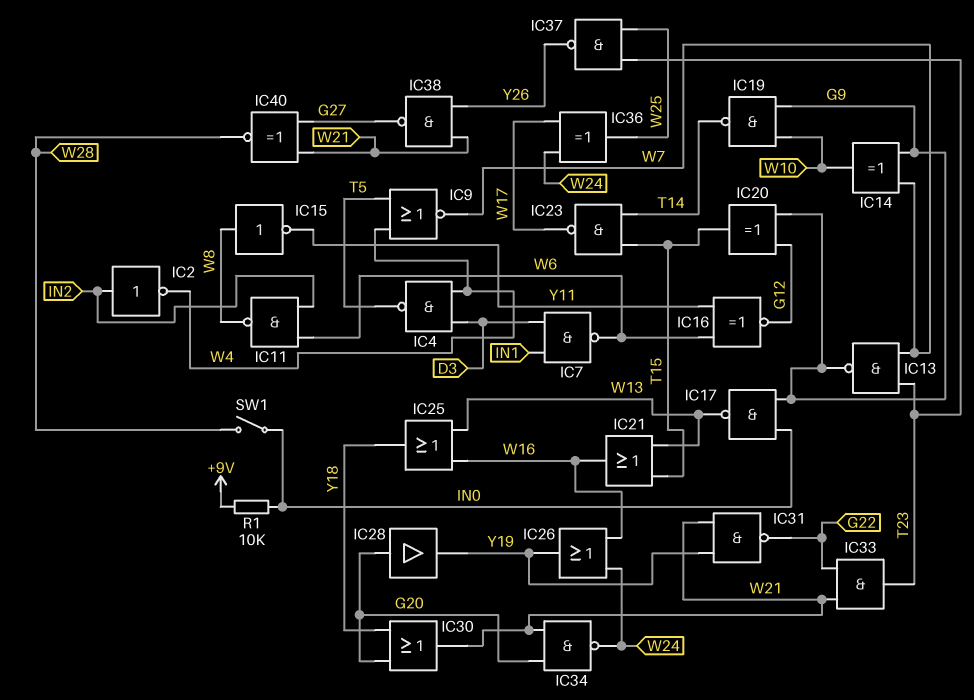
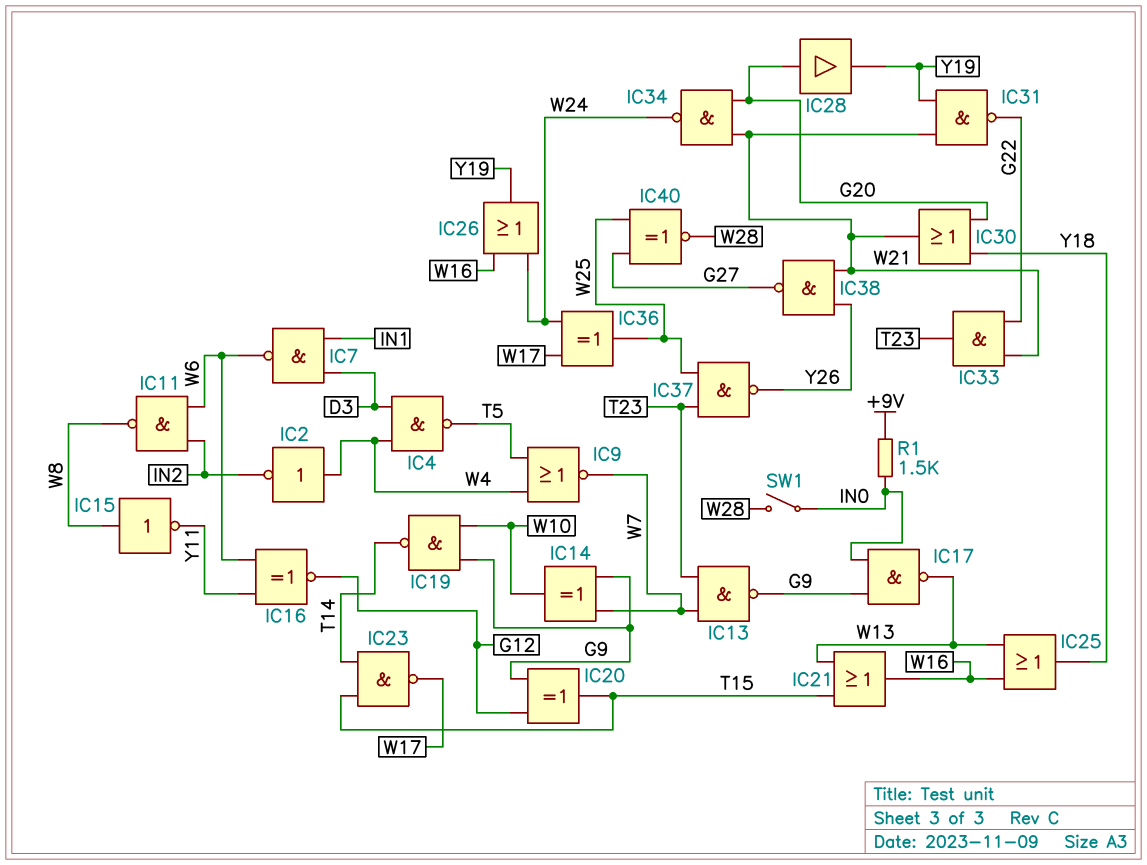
IC2: NOT (in IN2, out W4) -> NOT (in W4, out IN2)
IC40: XNOR (in G27, in W21, out W28) -> XNOR (in G27, in W25, out W28)
R1: 10k (+9V, IN0) -> 1.5k (+9V, IN0)

